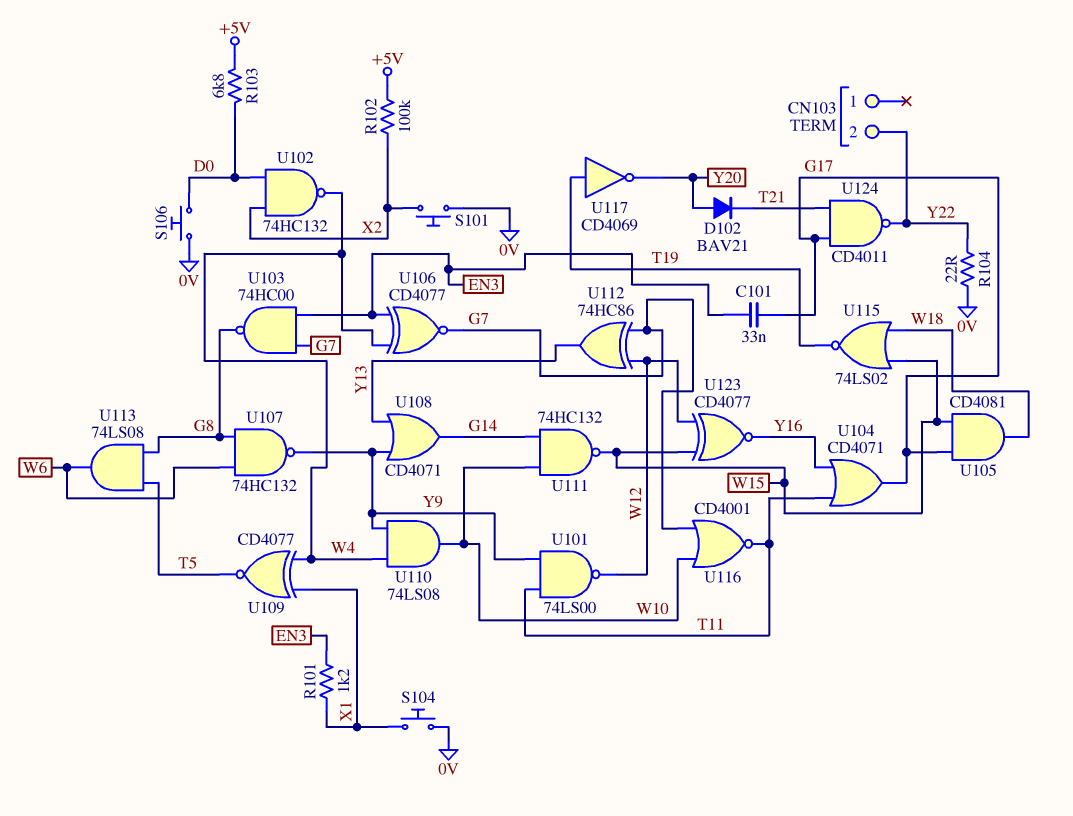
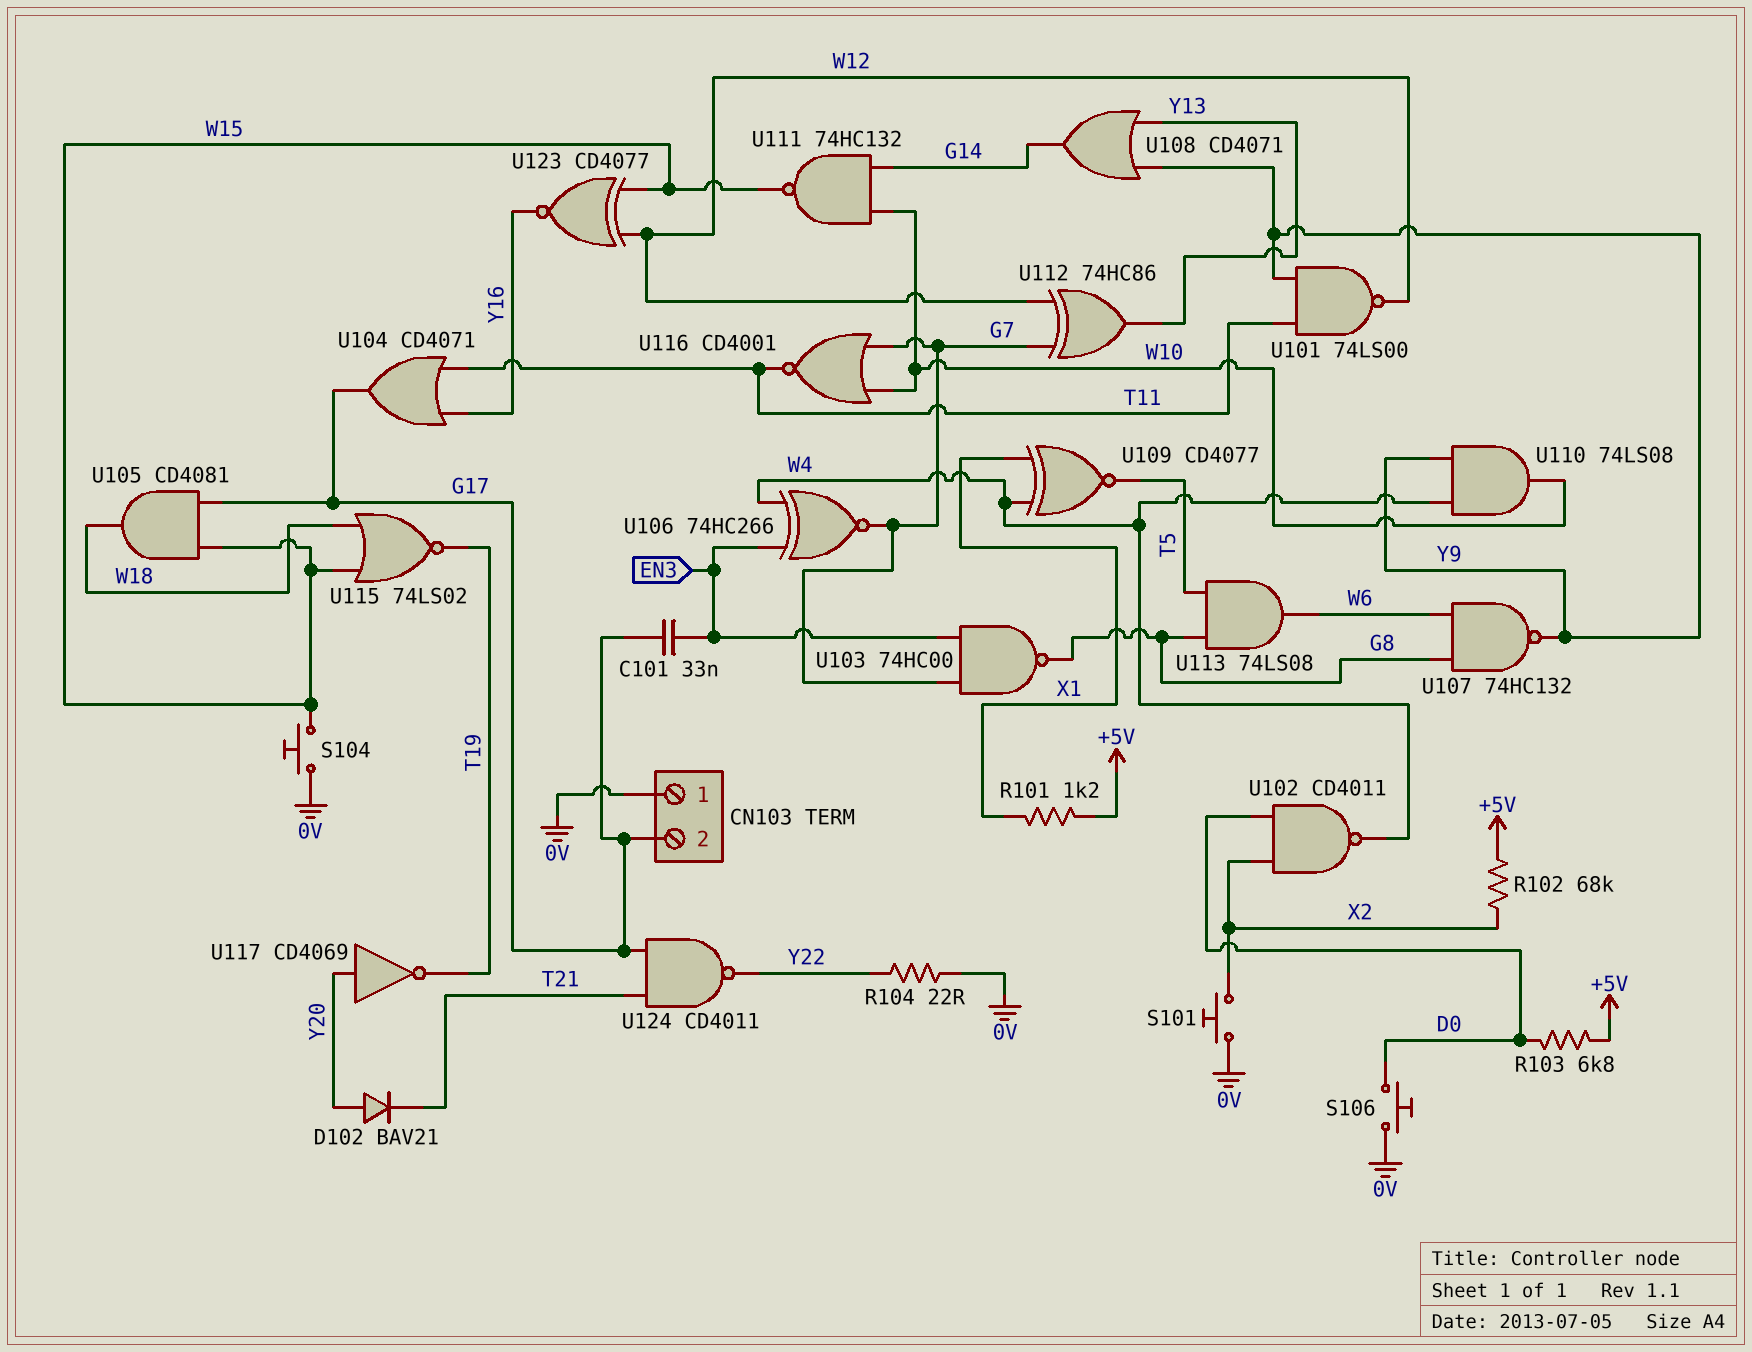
CN103 pin 1: none -> 0V
CN103 pin 2: Y22 -> G17
R101: 1.2k (EN3, X1) -> 1.2k (+5V, X1)
R102: 100k (+5V, X2) -> 68k (+5V, X2)
S104: button (0V, X1) -> button (0V, W15)
U102: NAND 74HC132 (in D0, in X2, out W4) -> NAND CD4011 (in D0, in X2, out W4)
U106: XNOR CD4077 (in EN3, in W4, out G7) -> XNOR 74HC266 (in EN3, in W4, out G7)
U117: NOT CD4069 (in T19, out Y20) -> NOT CD4069 (in Y20, out T19)

